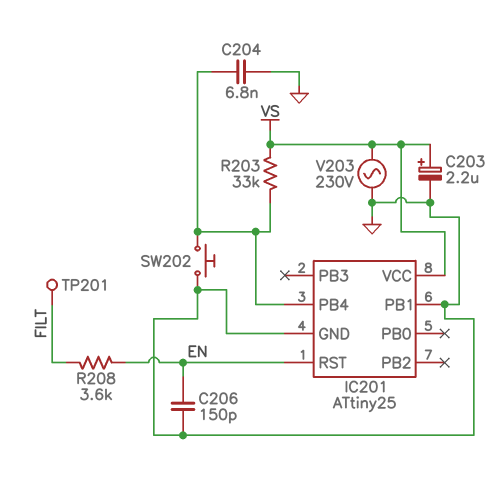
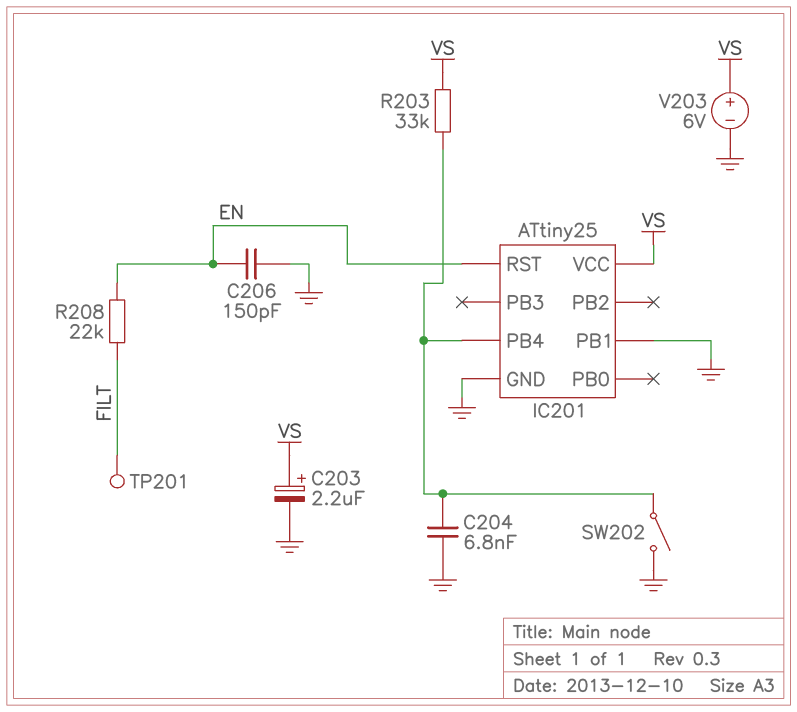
R208: 3.6k (EN, FILT) -> 22k (EN, FILT)
SW202: button (GND, IC201/PB4) -> switch (GND, IC201/PB4)
V203: AC 230V (GND, VS) -> 6V (plus VS, minus GND)

